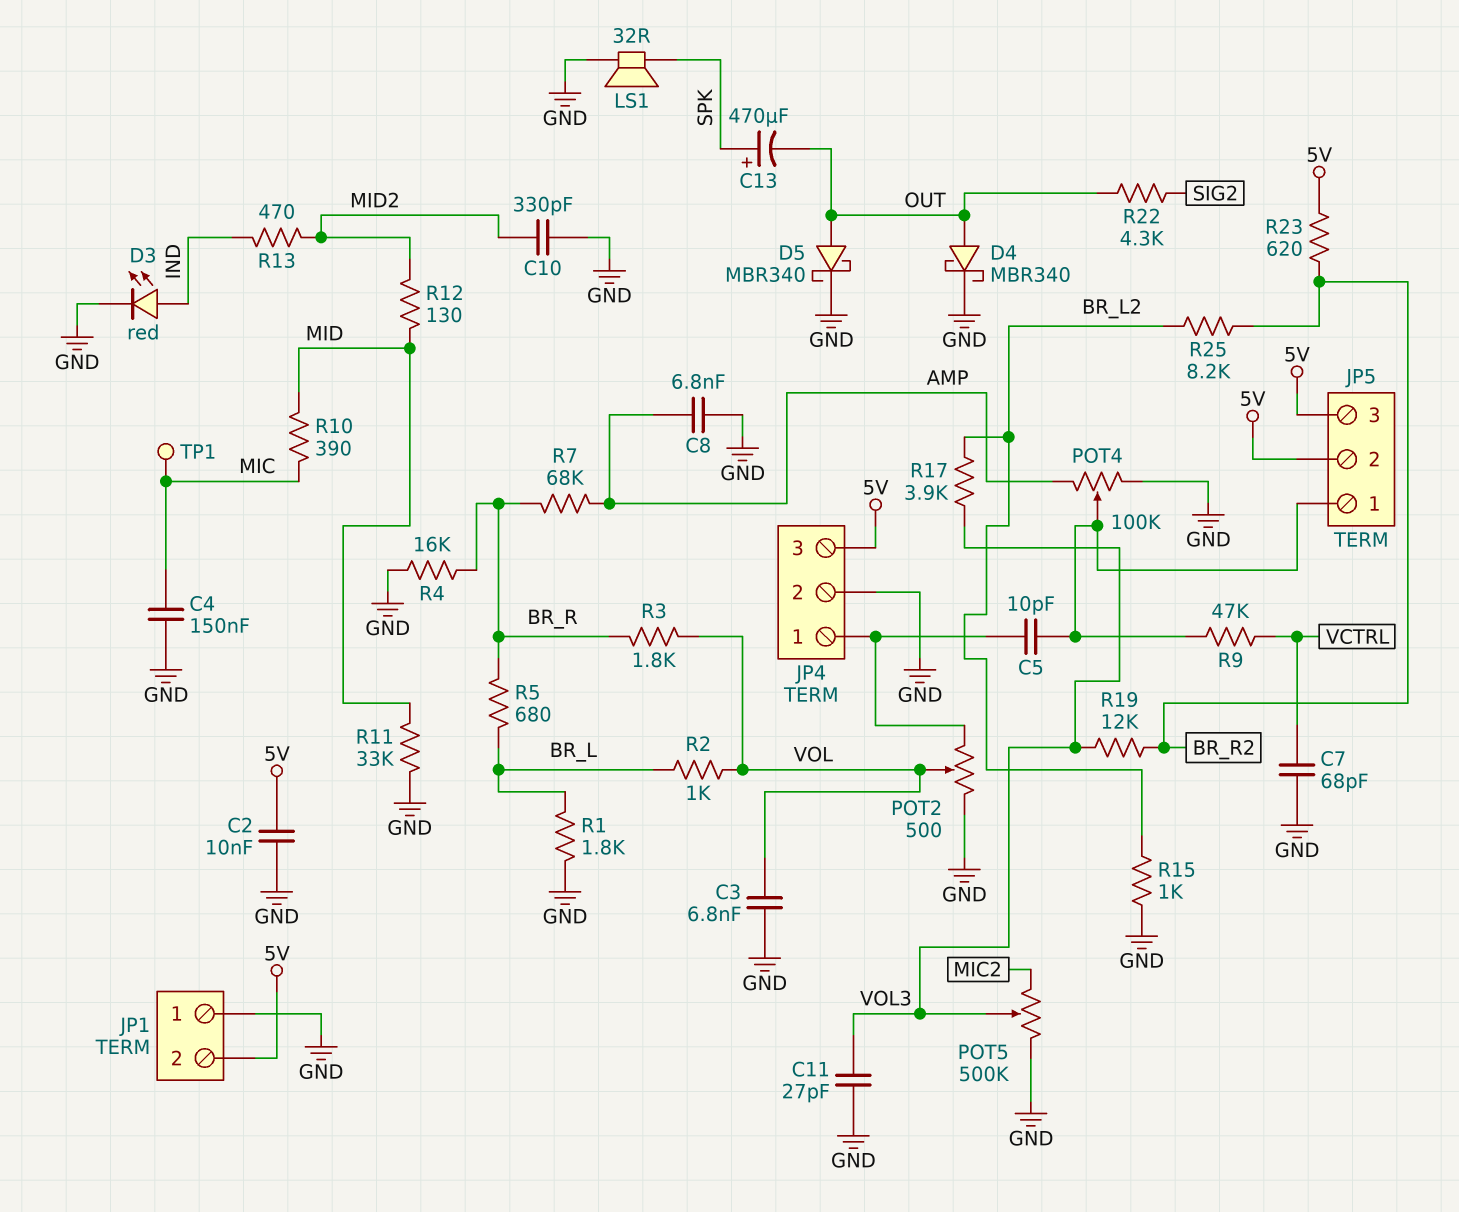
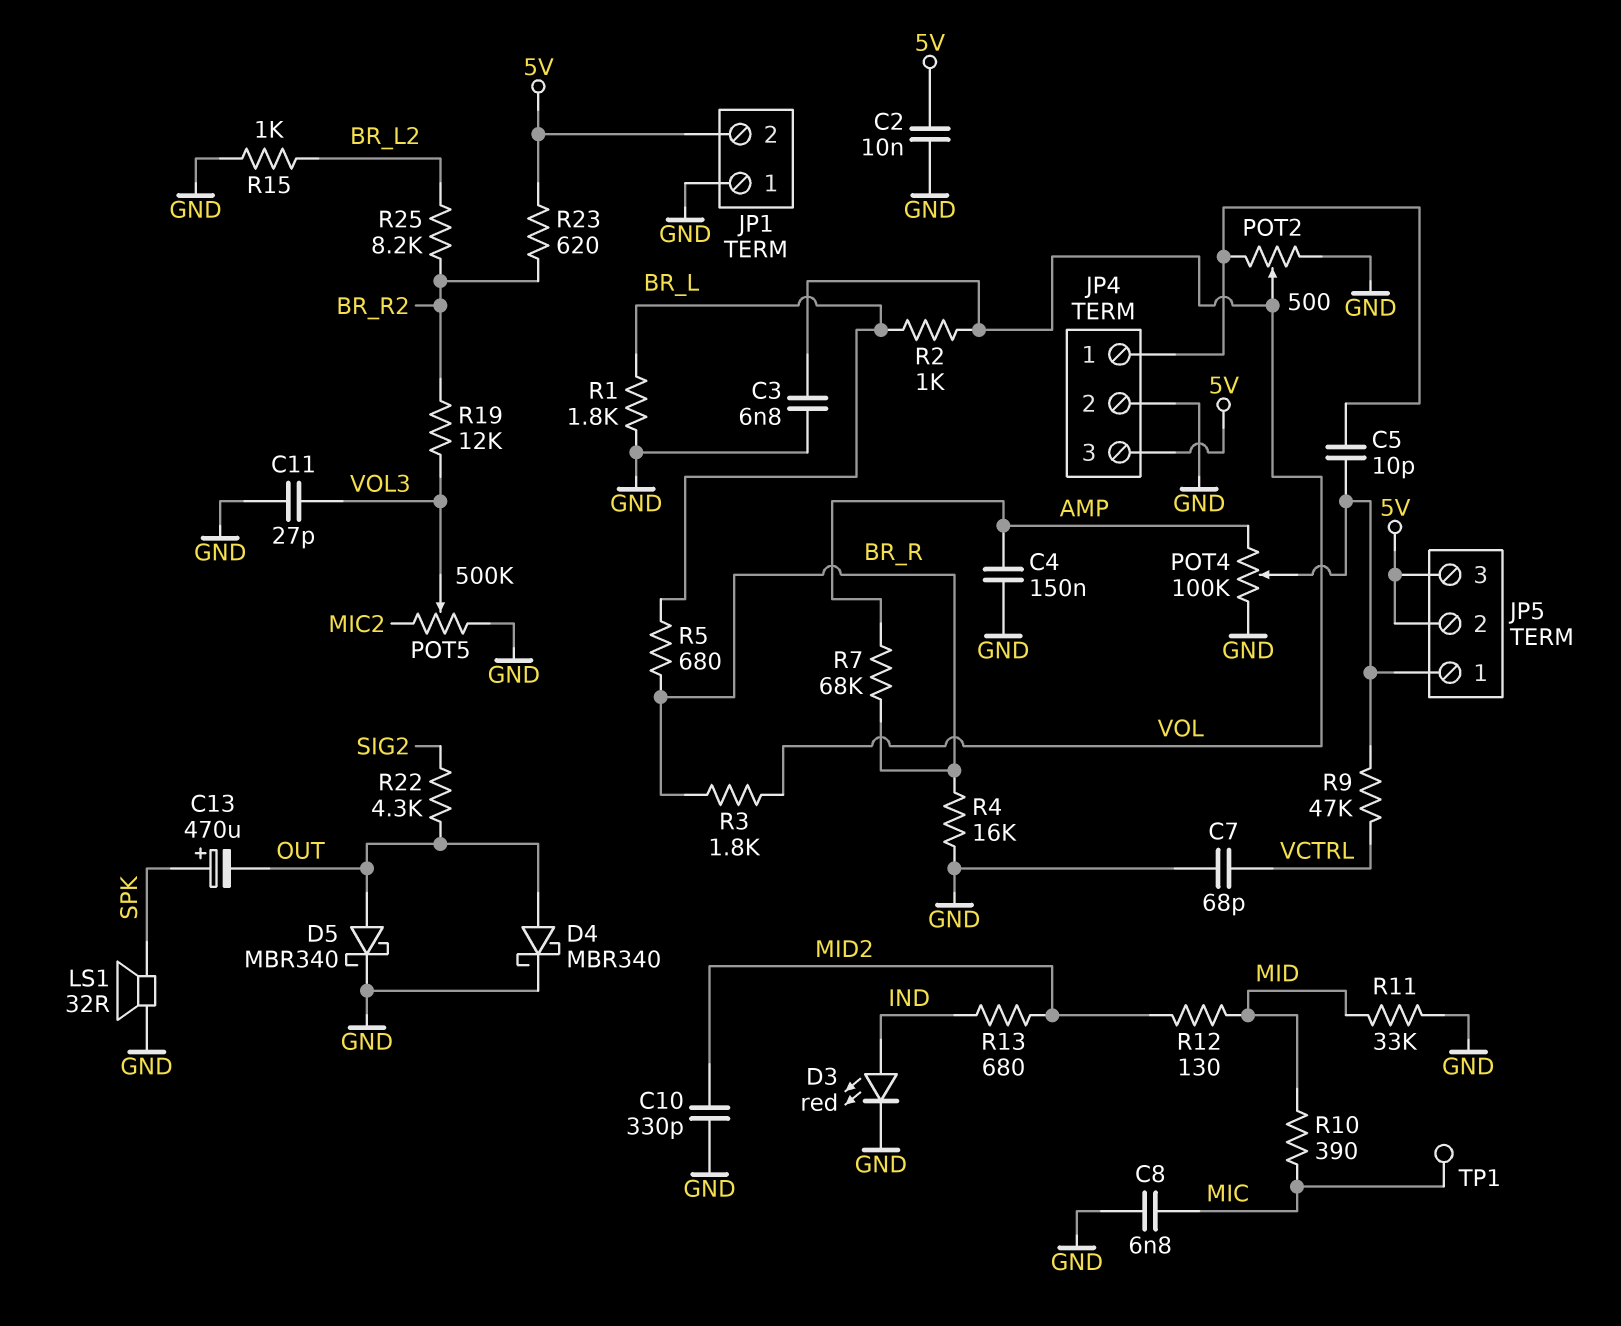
C4: 150nF (GND, MIC) -> 150nF (AMP, GND)
C8: 6.8nF (AMP, GND) -> 6.8nF (GND, MIC)
R13: 470 (IND, MID2) -> 680 (IND, MID2)
R17: 3.9k (BR_L2, VOL3) -> none

